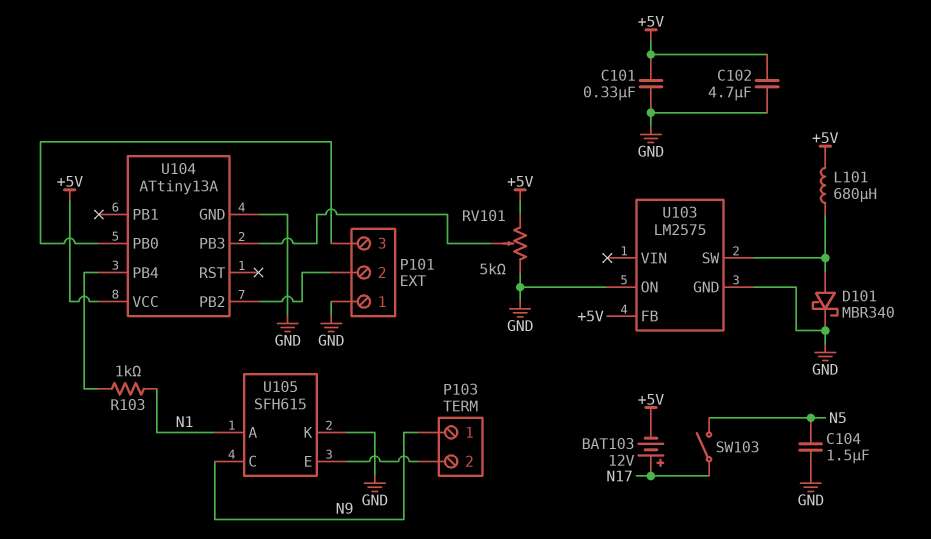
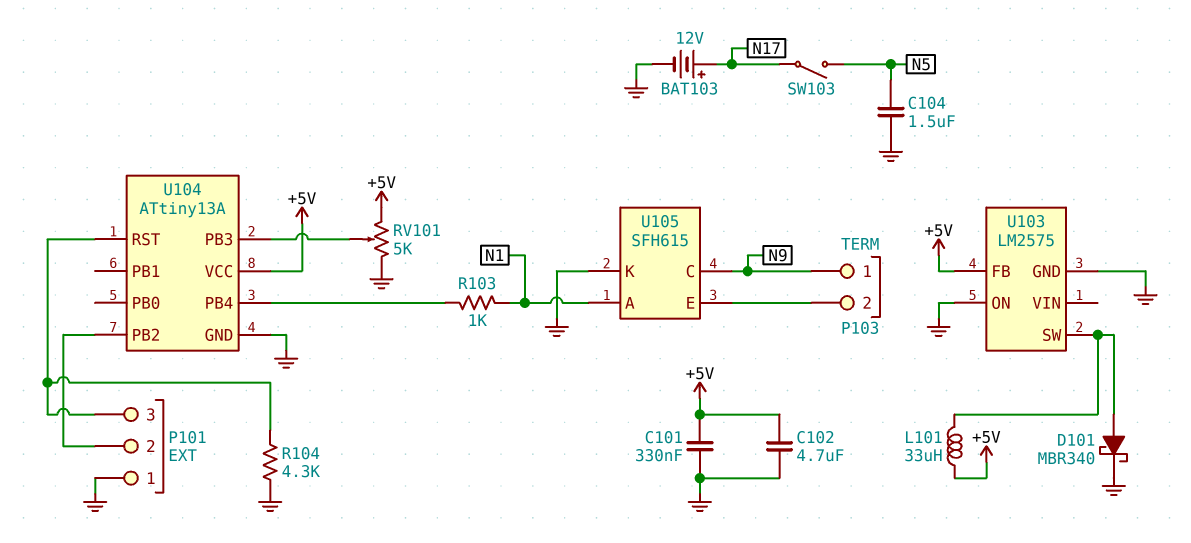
BAT103: 12V (plus N17, minus +5V) -> 12V (plus N17, minus GND)
L101: 680uH (+5V, U103/SW) -> 33uH (+5V, U103/SW)
R104: none -> 4.3k (GND, P101/3)
U104 pin PB0: P101/3 -> none
U104 pin RST: none -> P101/3

